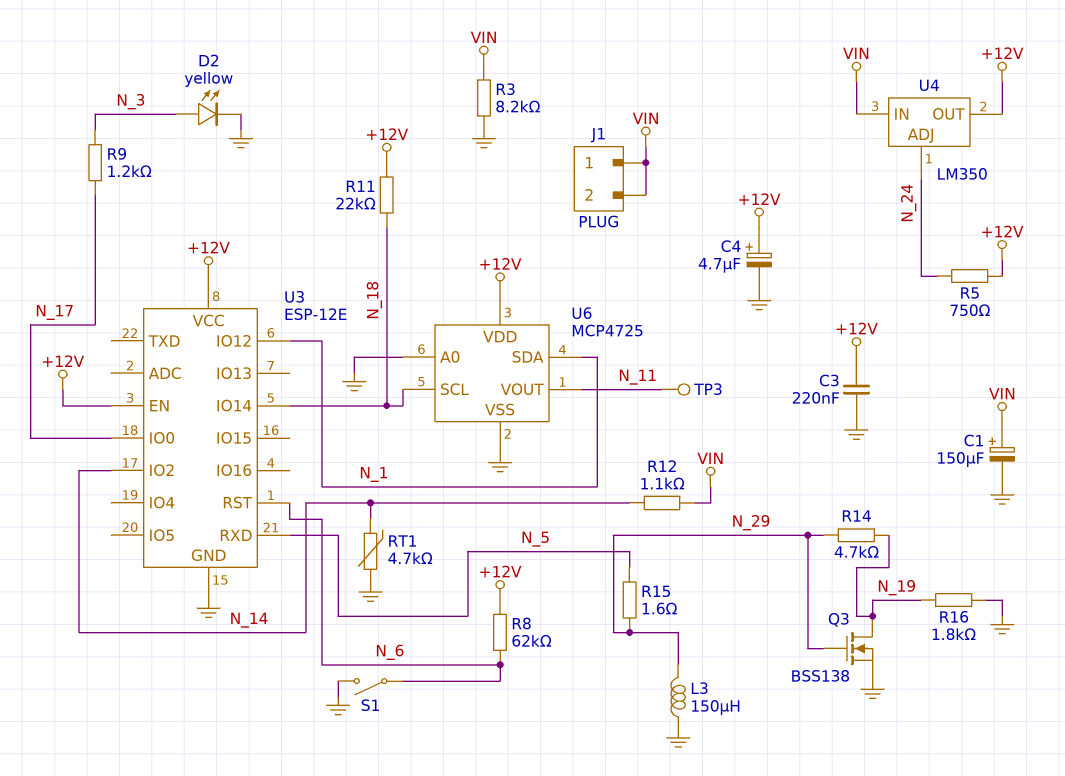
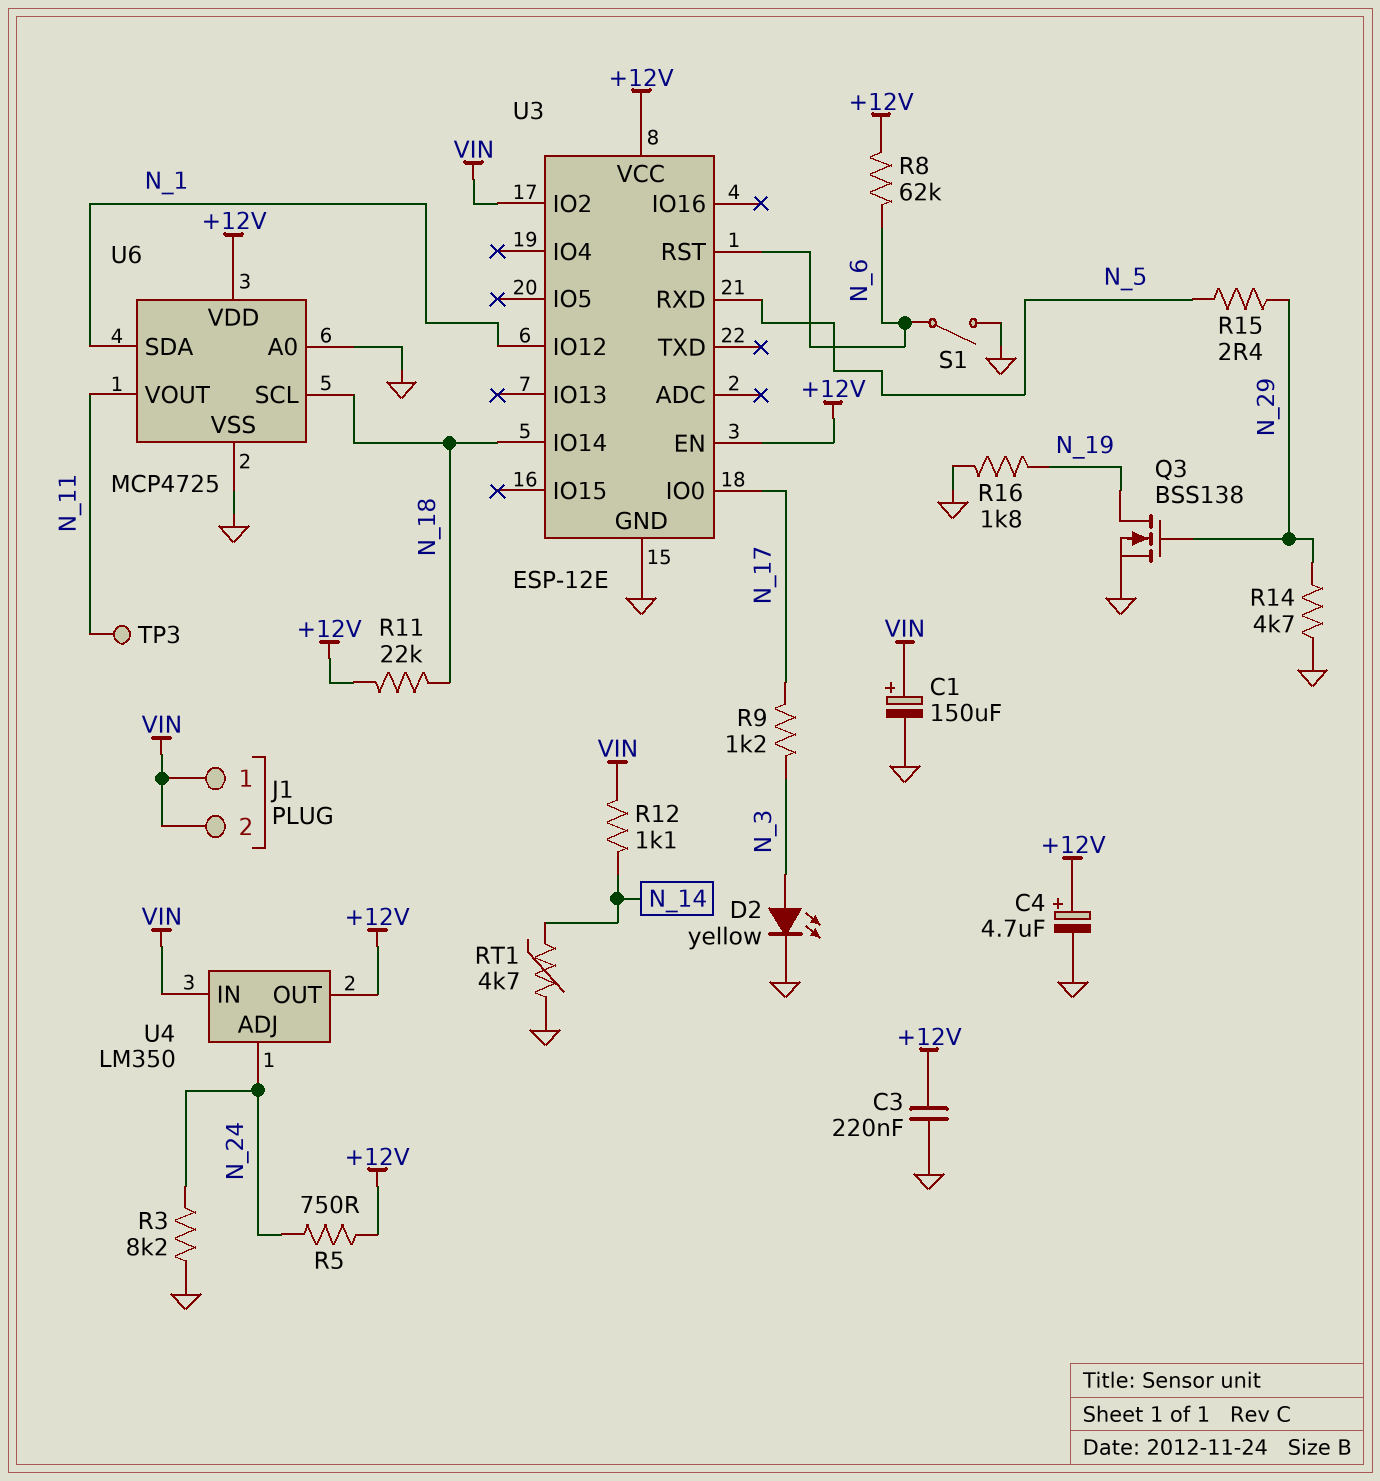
L3: 150uH (GND, N_29) -> none
R3: 8.2k (GND, VIN) -> 8.2k (GND, N_24)
R14: 4.7k (N_19, N_29) -> 4.7k (GND, N_29)
R15: 1.6 (N_5, N_29) -> 2.4 (N_5, N_29)
U3 pin IO2: N_14 -> VIN

